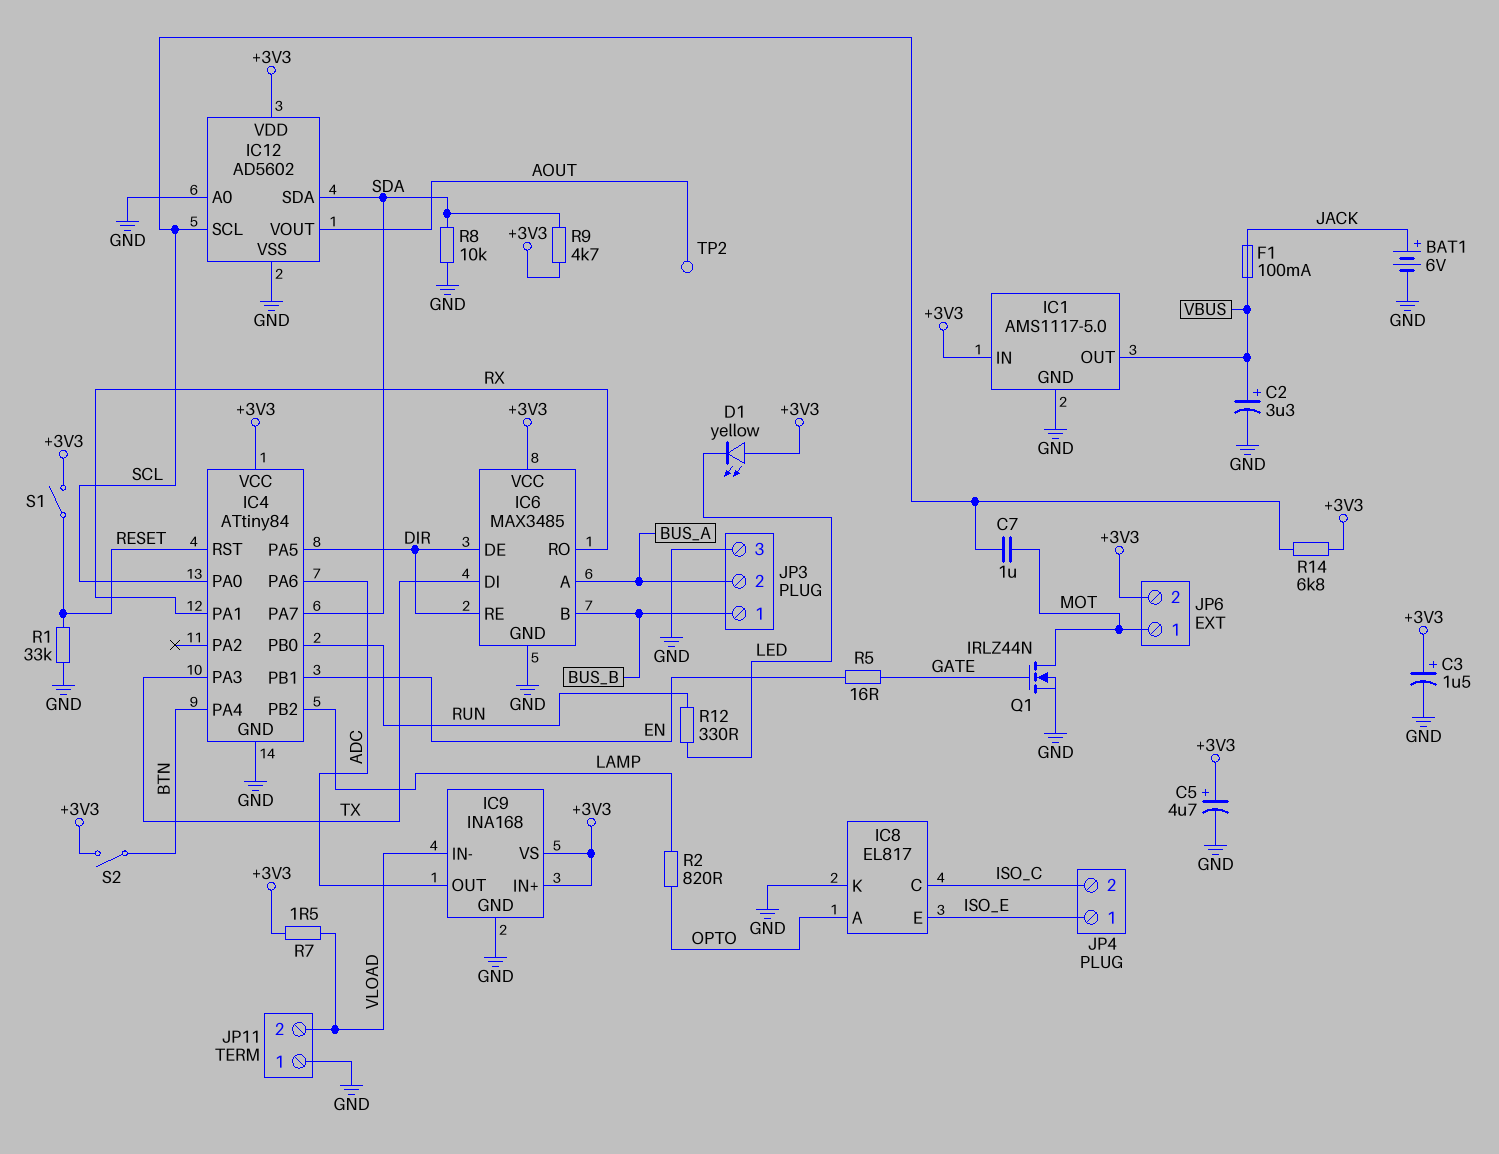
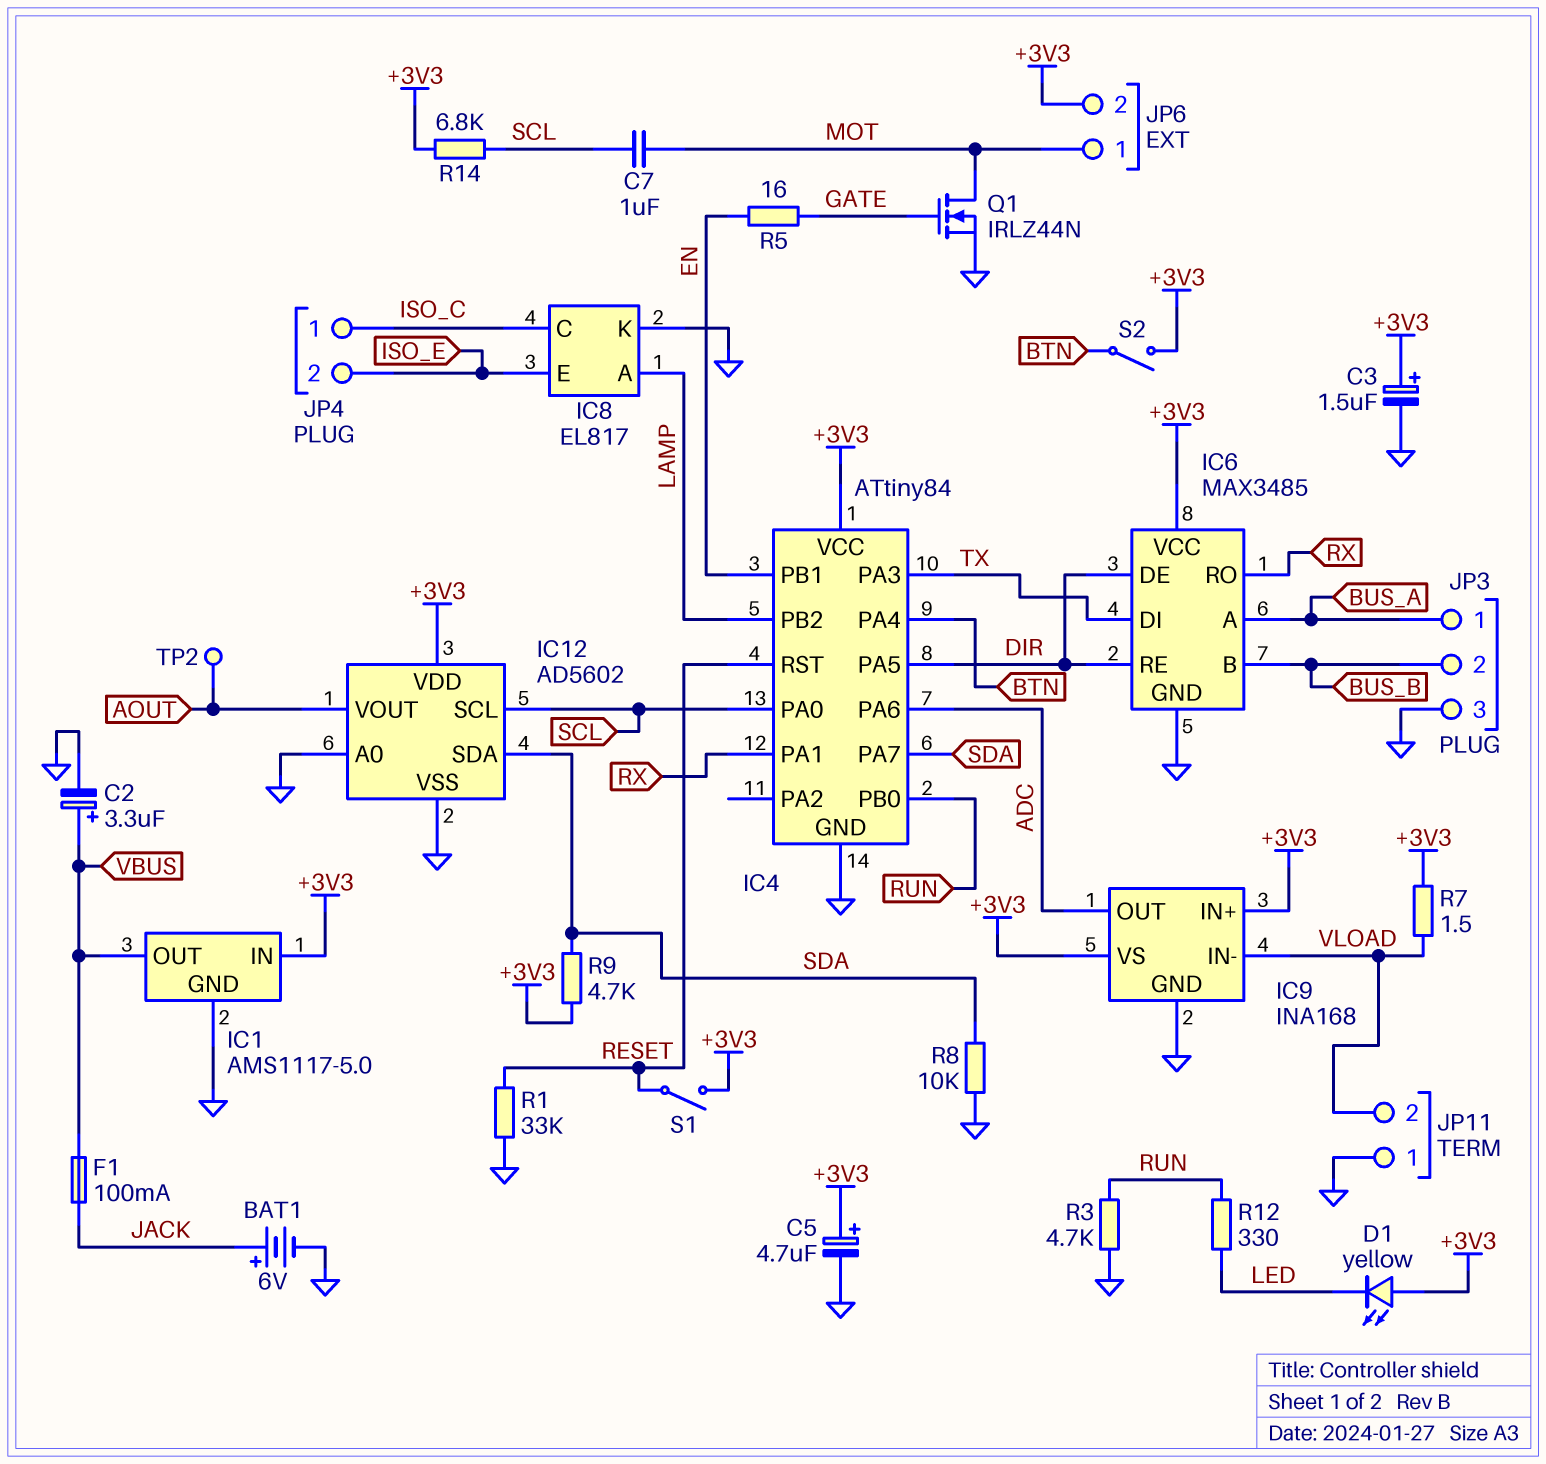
IC8 pin A: OPTO -> LAMP
JP3 pin 1: BUS_B -> BUS_A
JP3 pin 2: BUS_A -> BUS_B
JP4 pin 1: ISO_E -> ISO_C
JP4 pin 2: ISO_C -> ISO_E
R2: 820 (LAMP, OPTO) -> none
R3: none -> 4.7k (GND, RUN)

